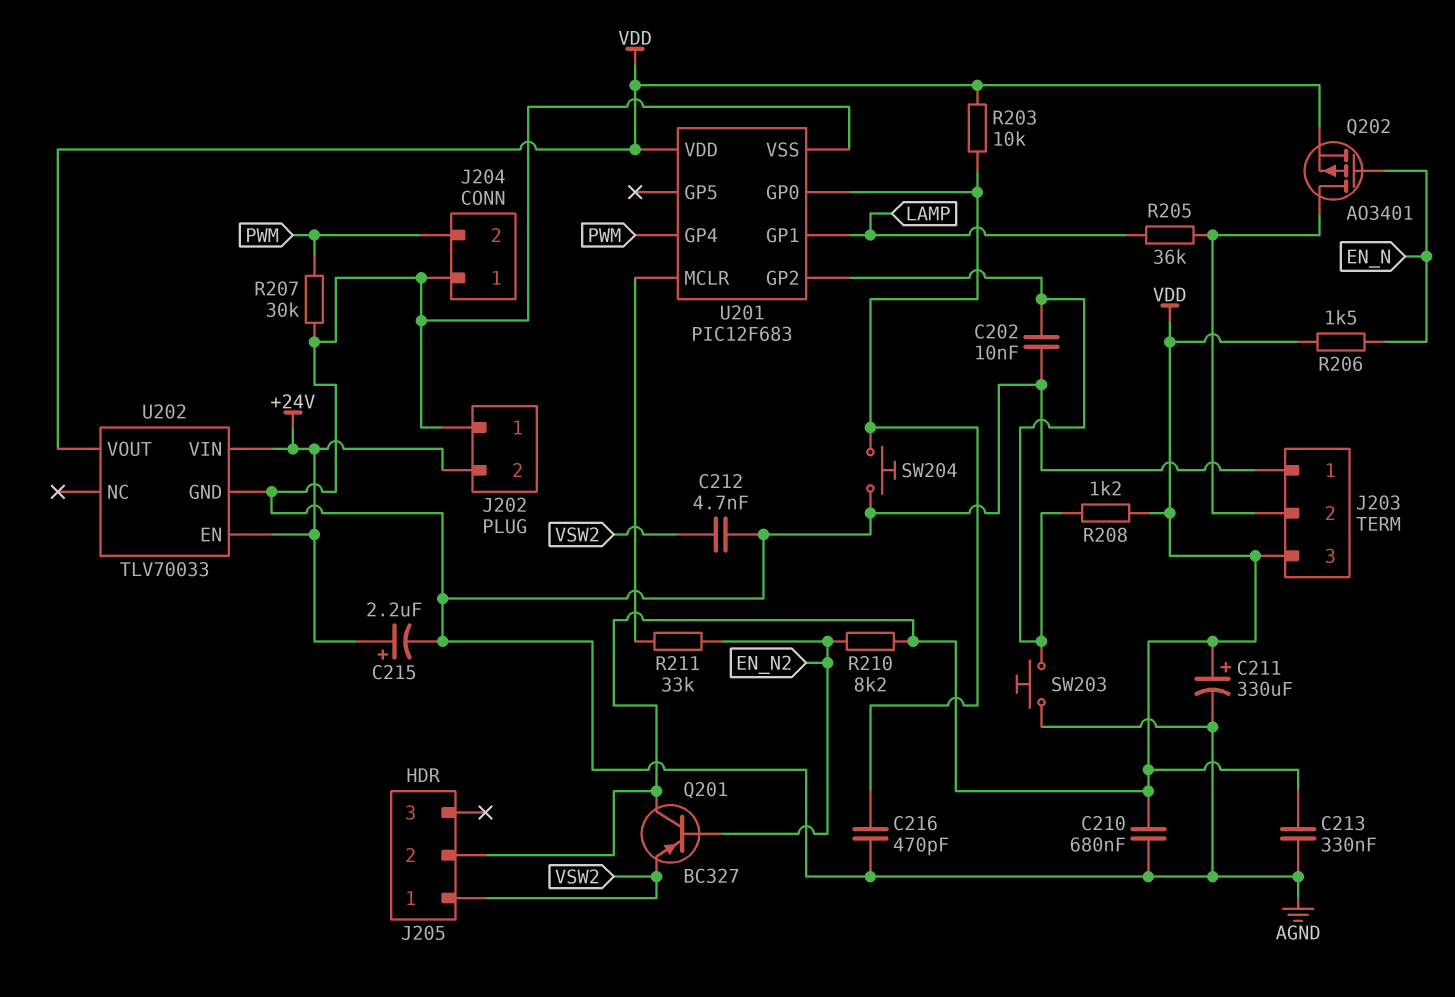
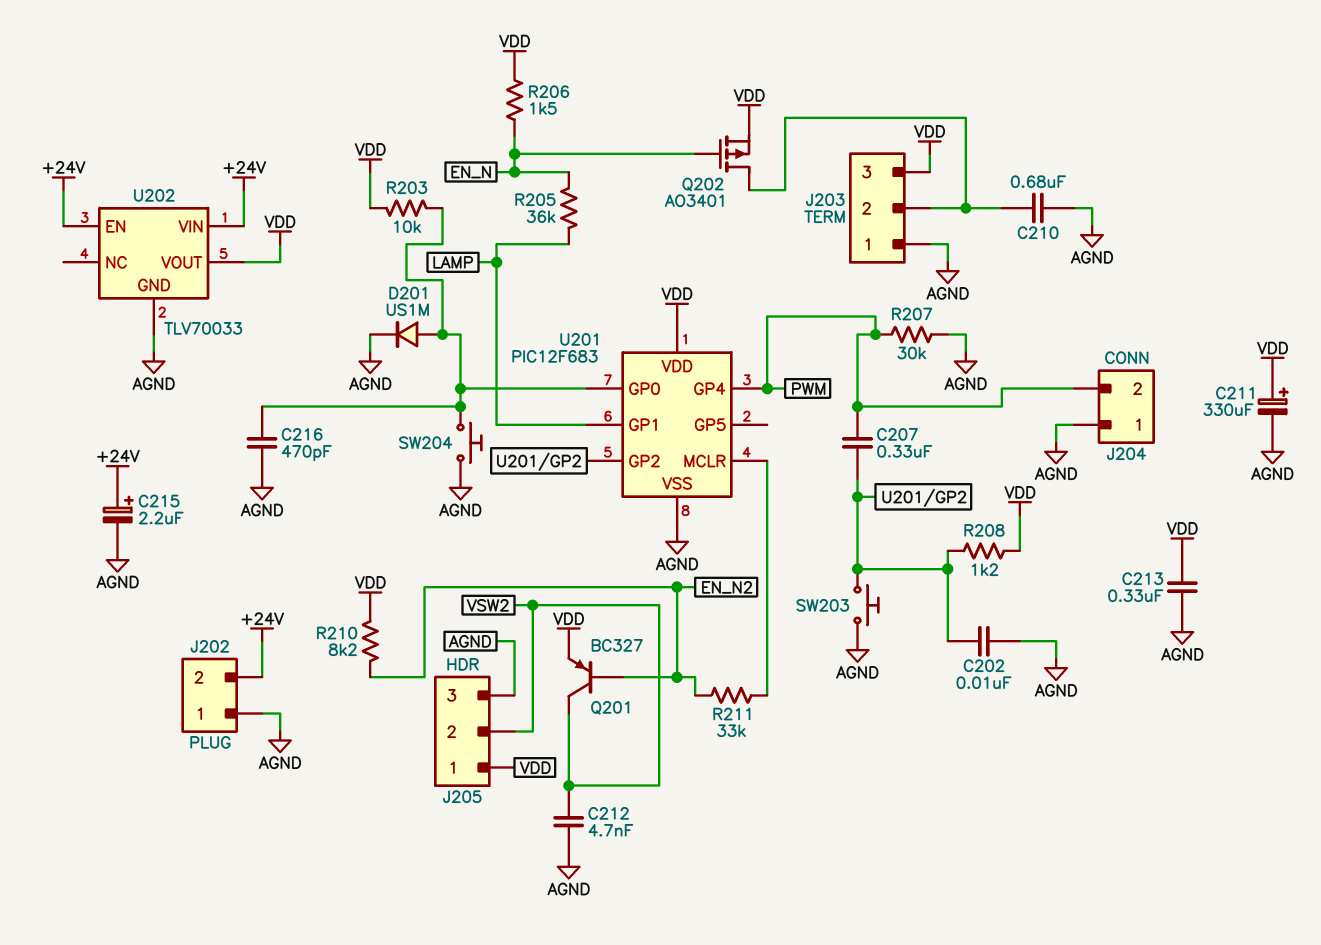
C207: none -> 330nF (PWM, U201/GP2)
C210: 680nF (AGND, VDD) -> 680nF (AGND, J203/2)
D201: none -> diode US1M (A U201/GP0, K AGND)
J205 pin 1: VSW2 -> VDD
J205 pin 2: VDD -> VSW2
J205 pin 3: none -> AGND
Q201: PNP BC327 (B EN_N2, C VDD, E VSW2) -> PNP BC327 (B EN_N2, C VSW2, E VDD)
R205: 36k (J203/2, LAMP) -> 36k (EN_N, LAMP)

